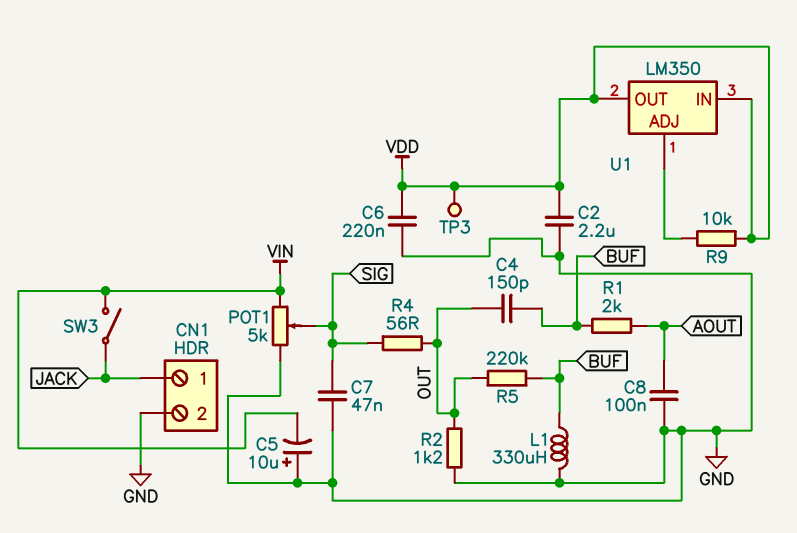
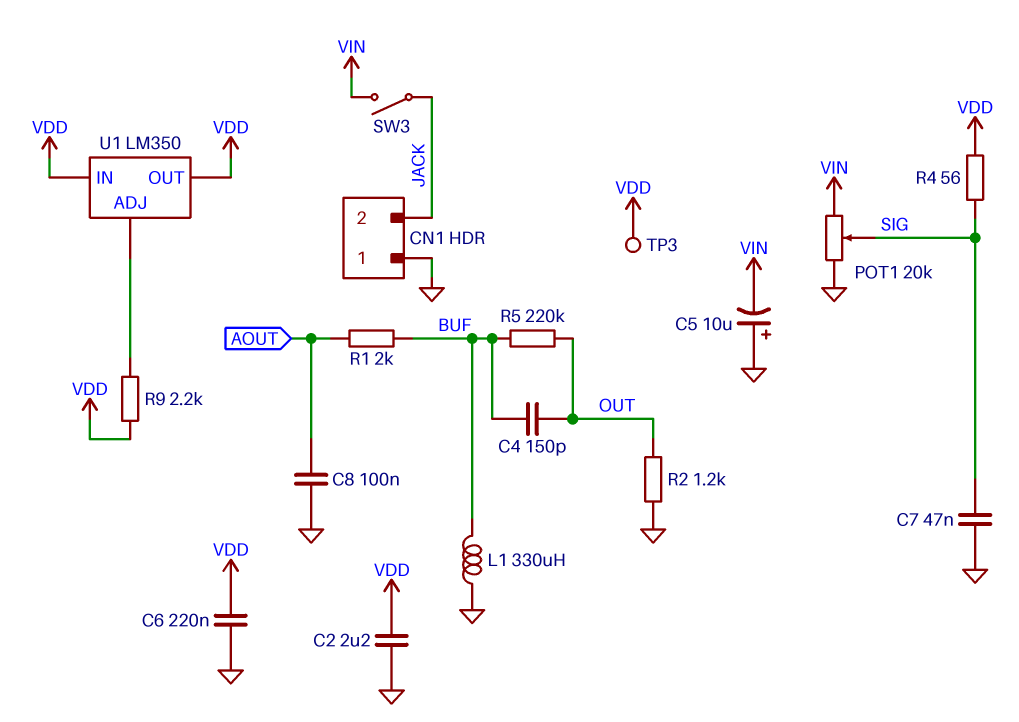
CN1 pin 1: JACK -> GND
CN1 pin 2: GND -> JACK
POT1: 5k (GND, VIN, wiper SIG) -> 20k (GND, VIN, wiper SIG)
R4: 56 (OUT, SIG) -> 56 (SIG, VDD)
R9: 10k (U1/ADJ, VDD) -> 2.2k (U1/ADJ, VDD)

